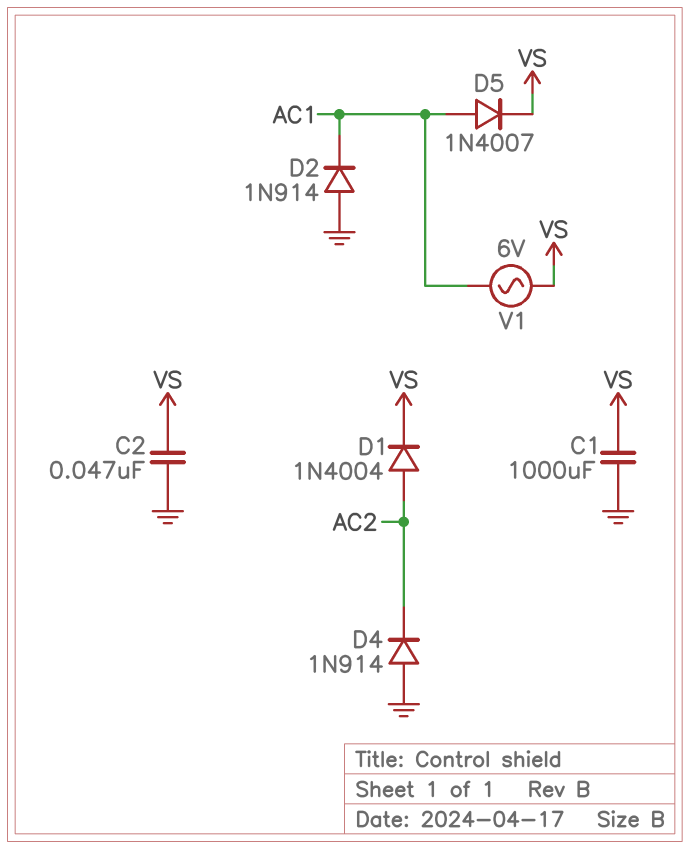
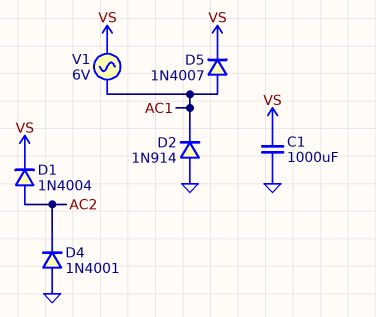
C2: 47nF (GND, VS) -> none
D4: diode 1N914 (A GND, K AC2) -> diode 1N4001 (A GND, K AC2)

